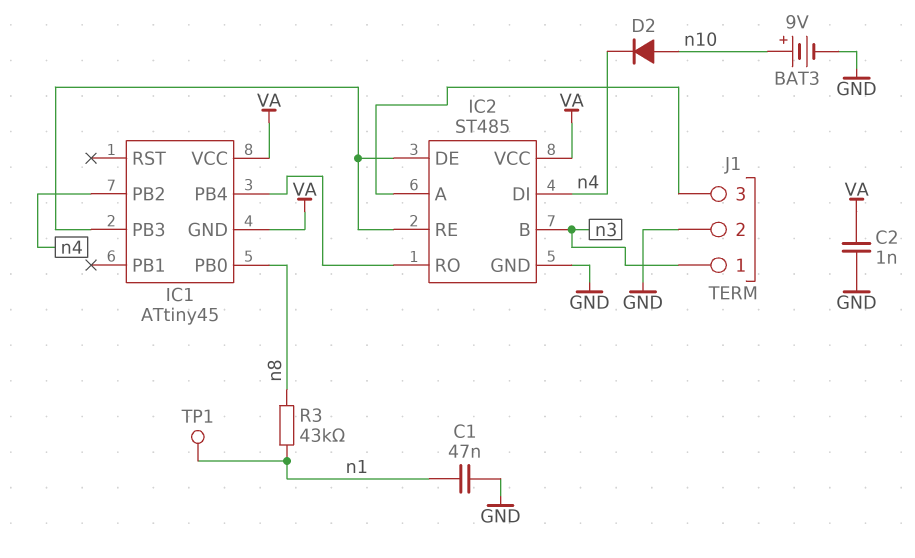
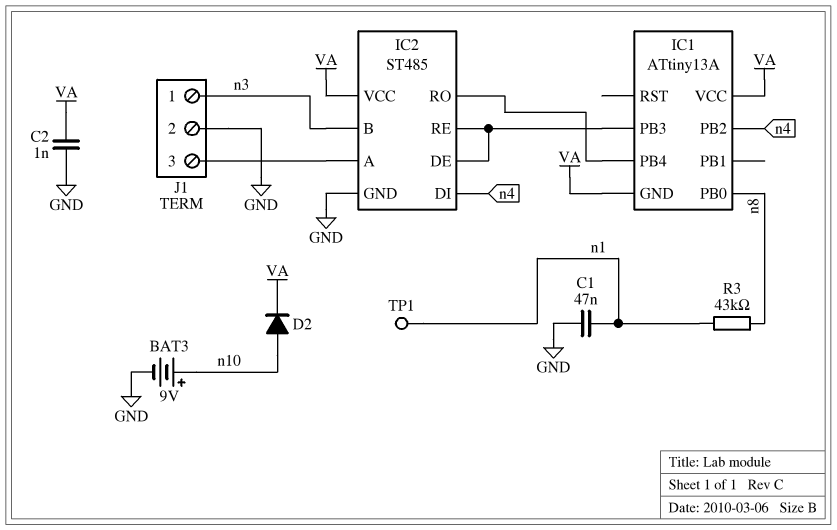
D2: diode (A n10, K n4) -> diode (A n10, K VA)
IC1: ATtiny45 -> ATtiny13A

